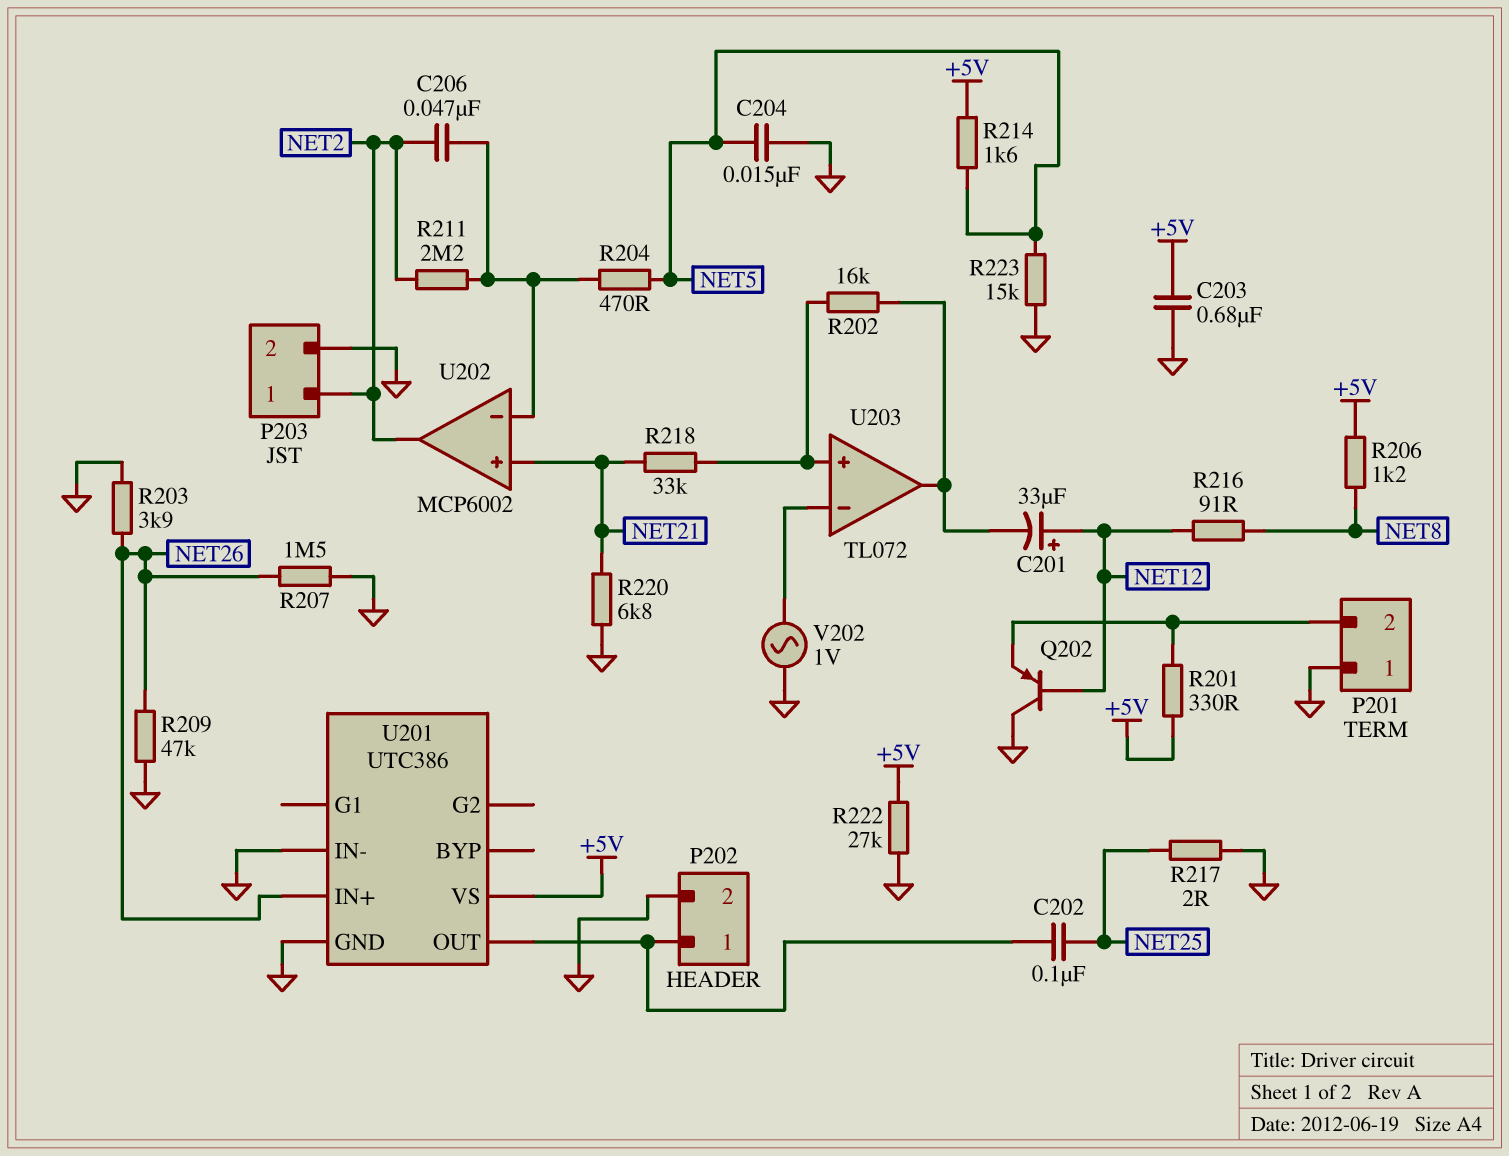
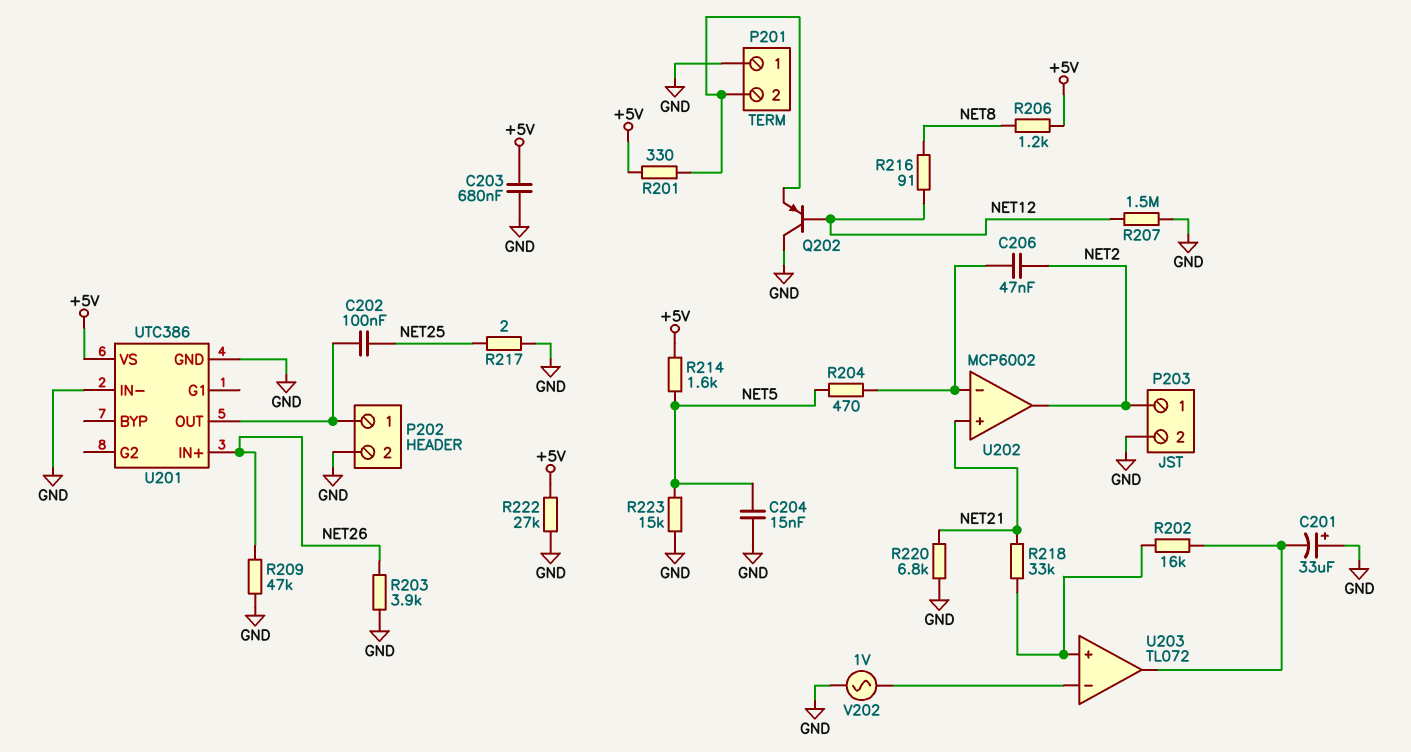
C201: 33uF (plus NET12, minus U203/out) -> 33uF (plus GND, minus U203/out)
R207: 1.5M (GND, NET26) -> 1.5M (GND, NET12)
R211: 2.2M (NET2, U202/in-) -> none

